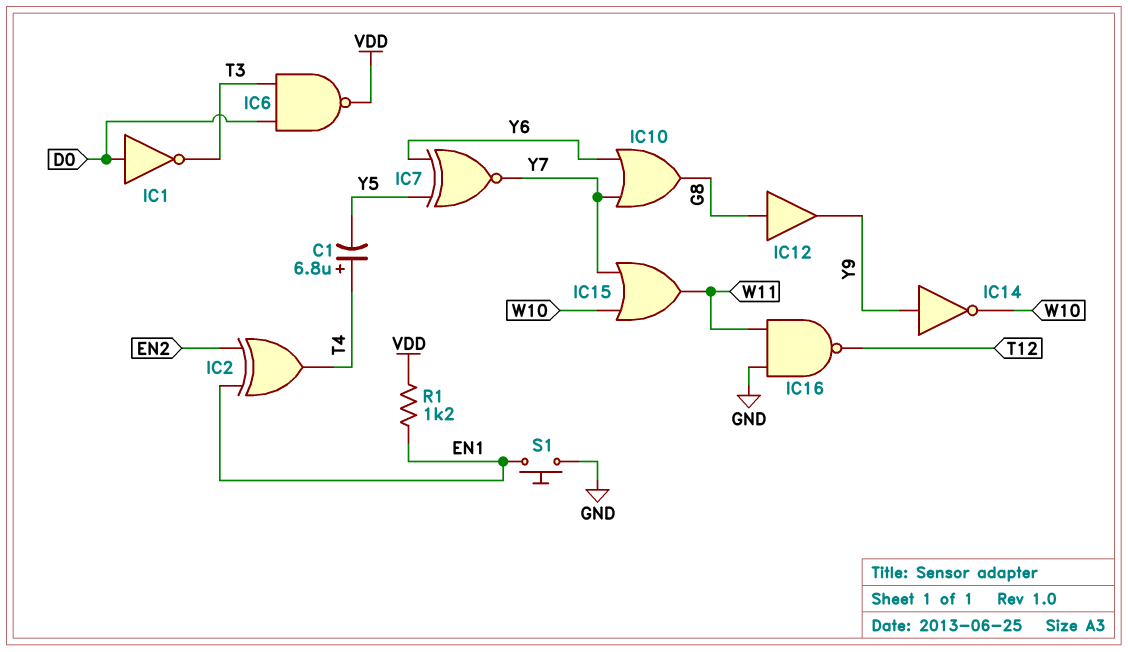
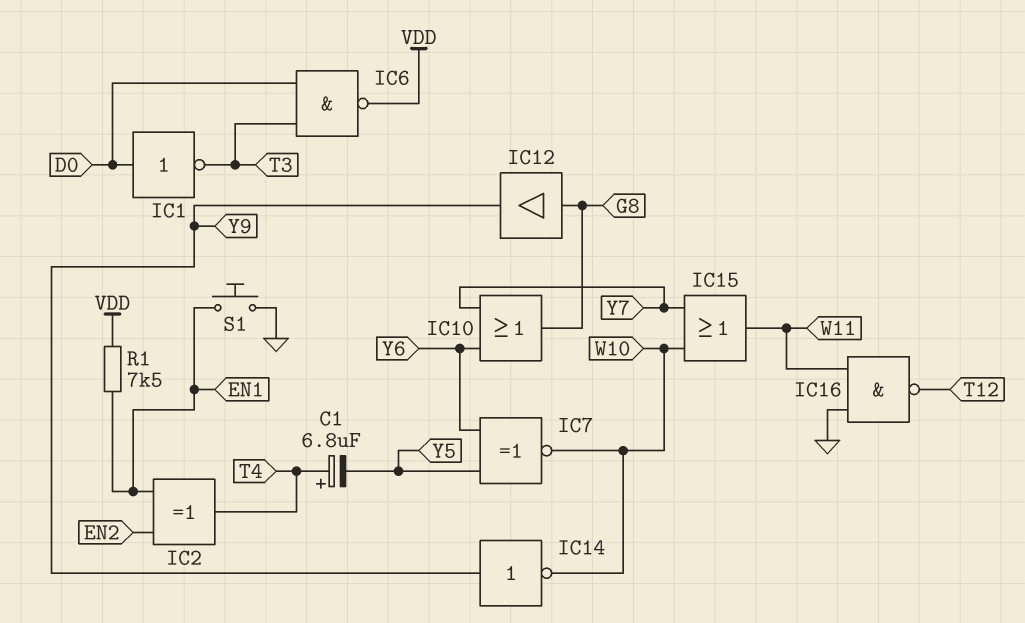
IC7: XNOR (in Y5, in Y6, out Y7) -> XNOR (in Y5, in Y6, out W10)
R1: 1.2k (EN1, VDD) -> 7.5k (EN1, VDD)

